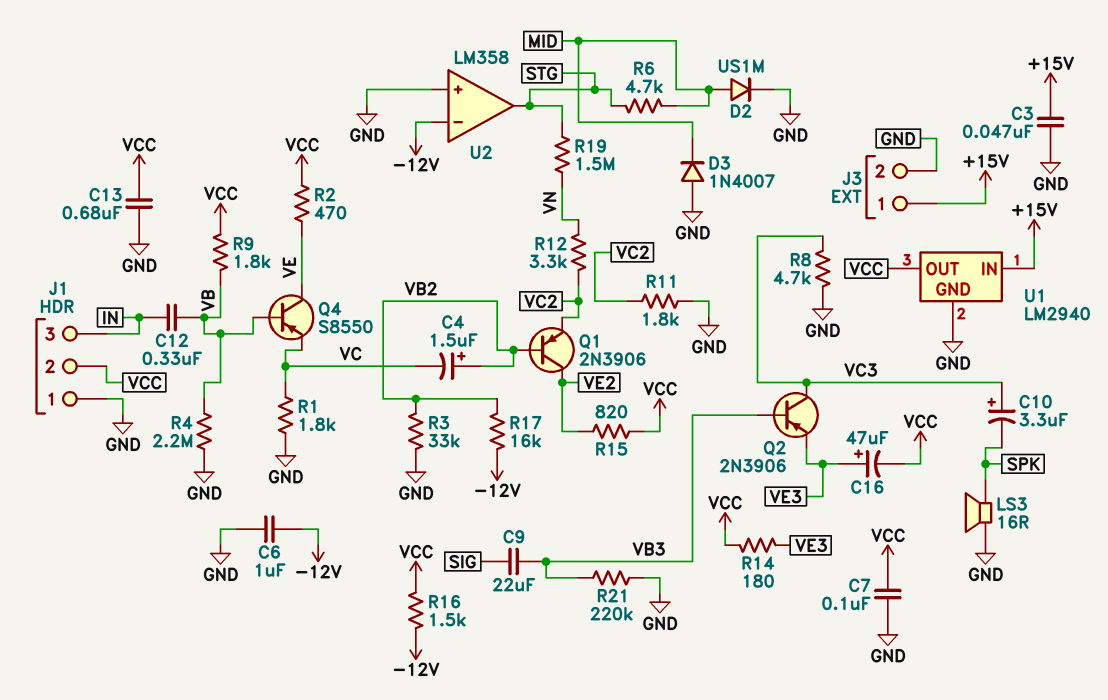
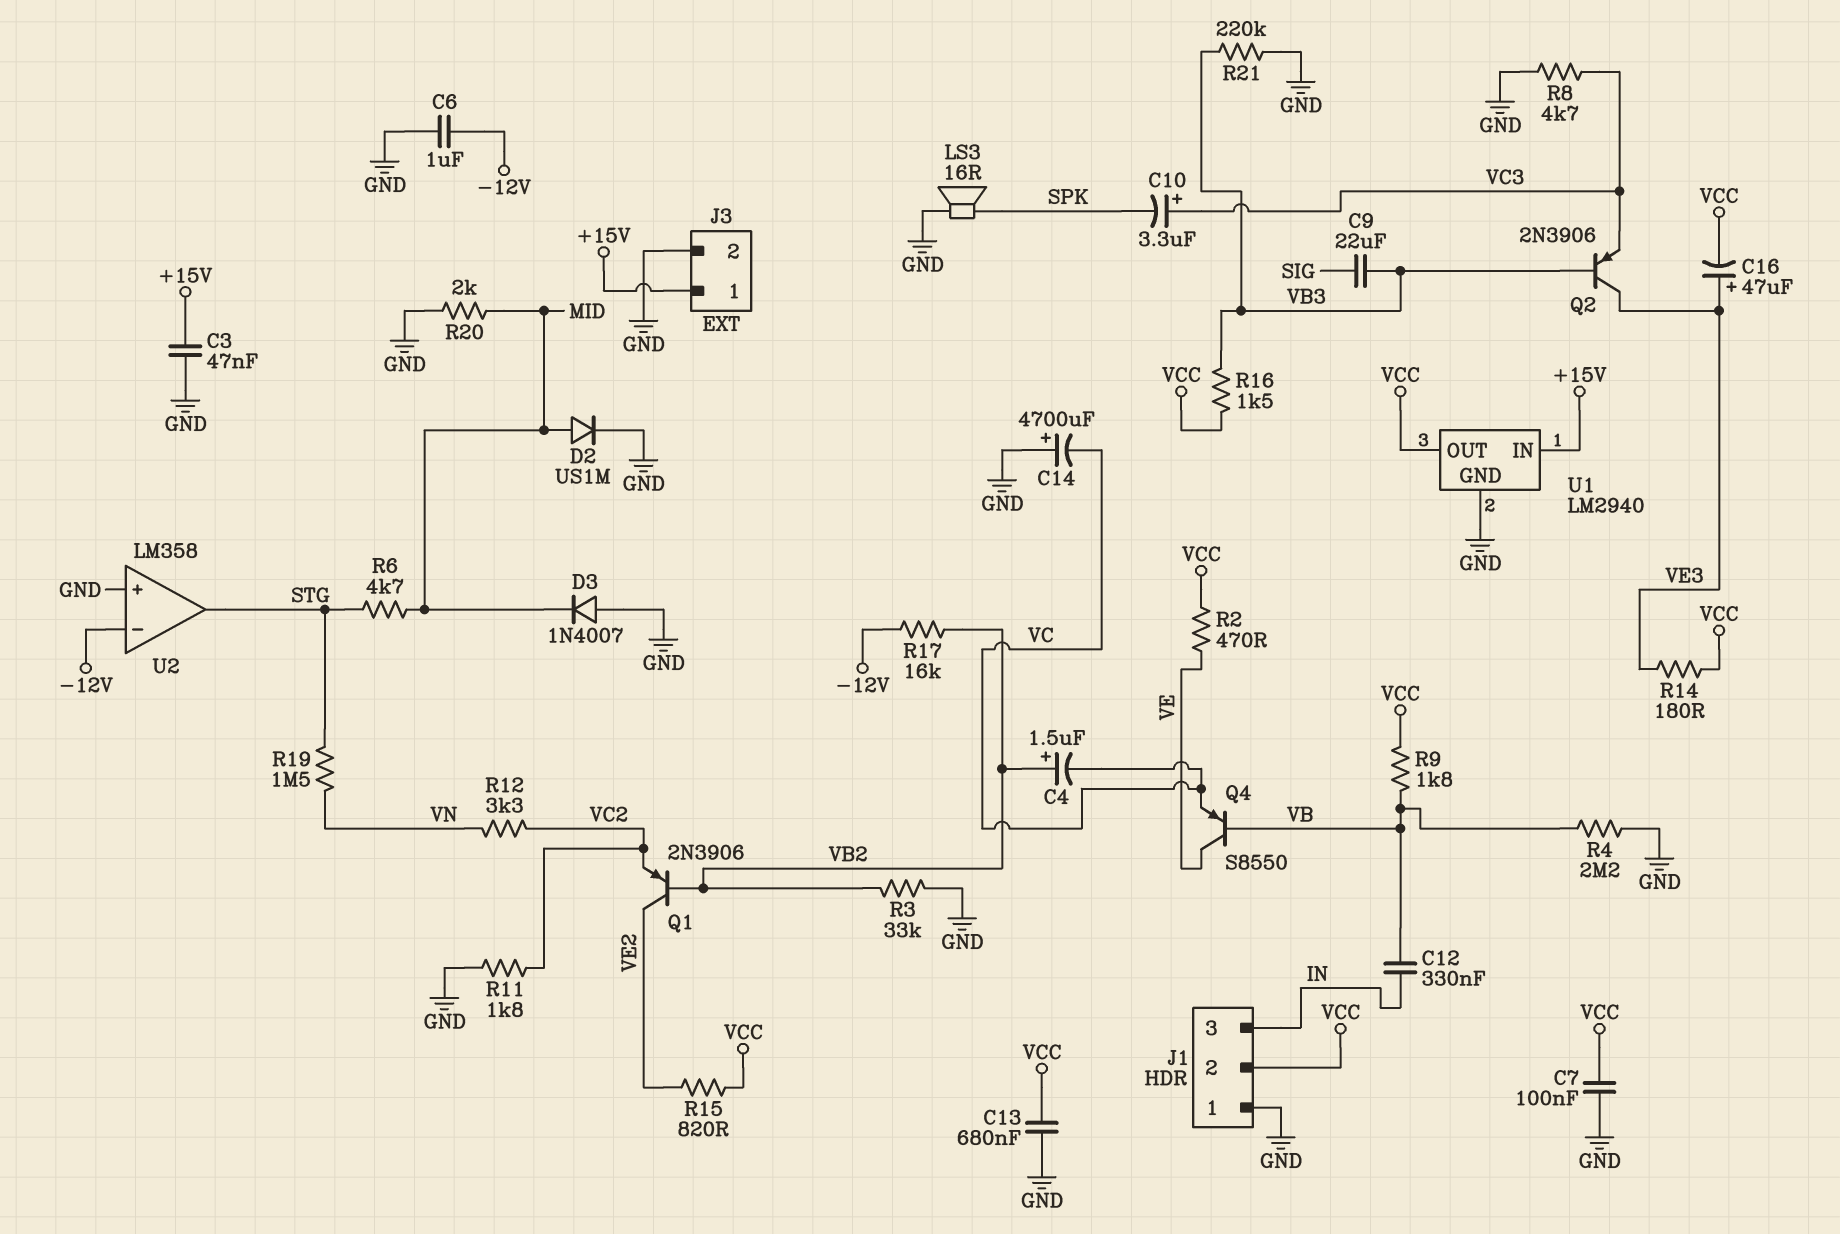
C14: none -> 4700uF (plus GND, minus VC)
Q2: PNP 2N3906 (B VB3, C VC3, E VE3) -> PNP 2N3906 (B VB3, C VE3, E VC3)
R1: 1.8k (GND, VC) -> none
R16: 1.5k (-12V, VCC) -> 1.5k (VB3, VCC)
R20: none -> 2k (GND, MID)

